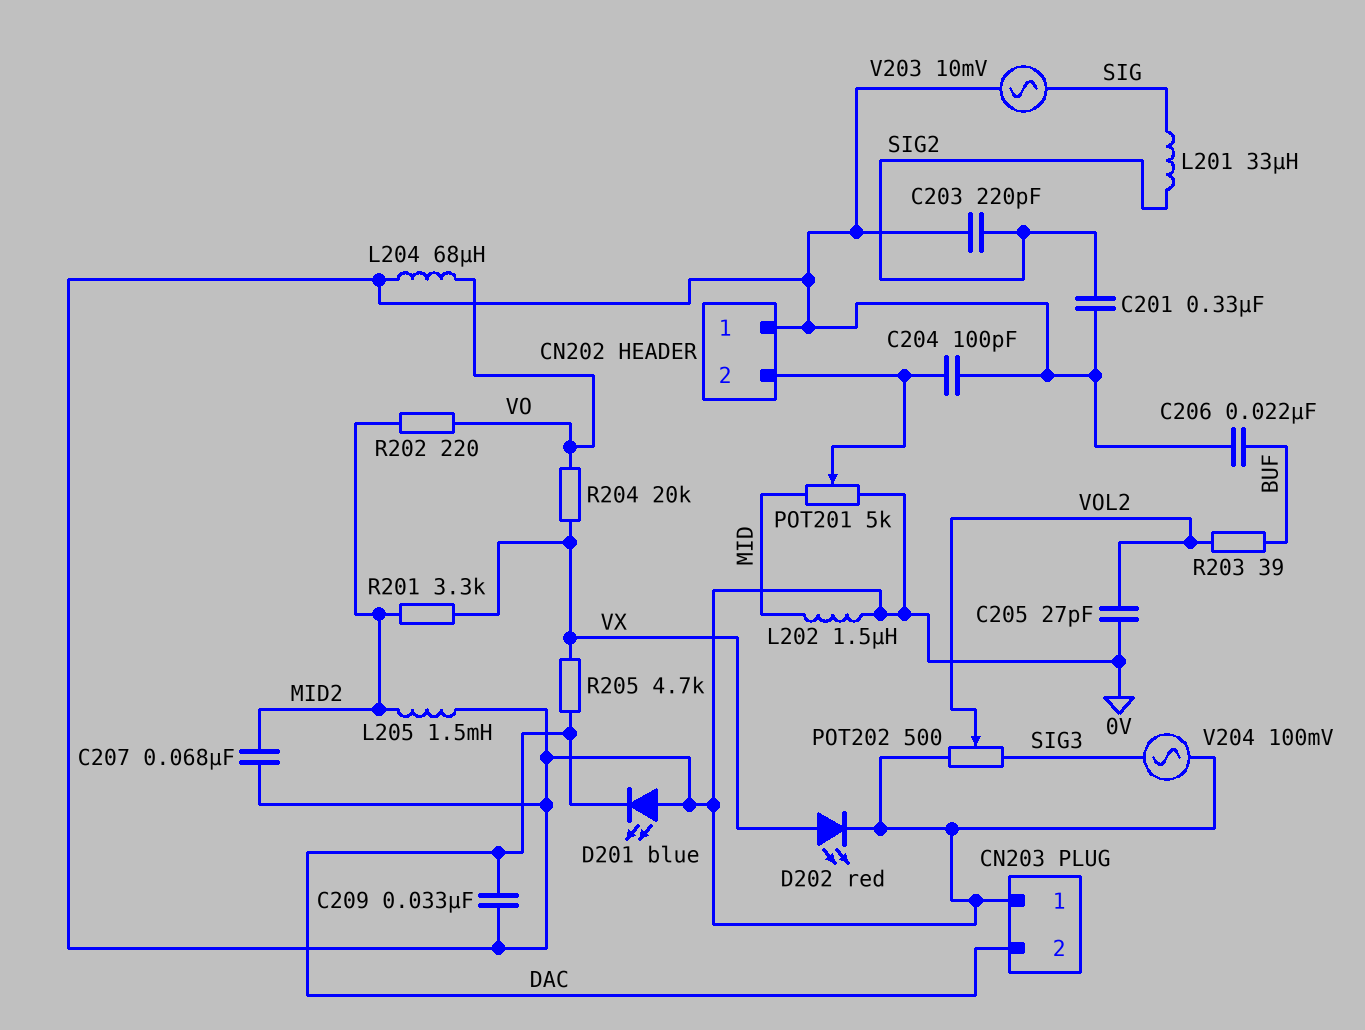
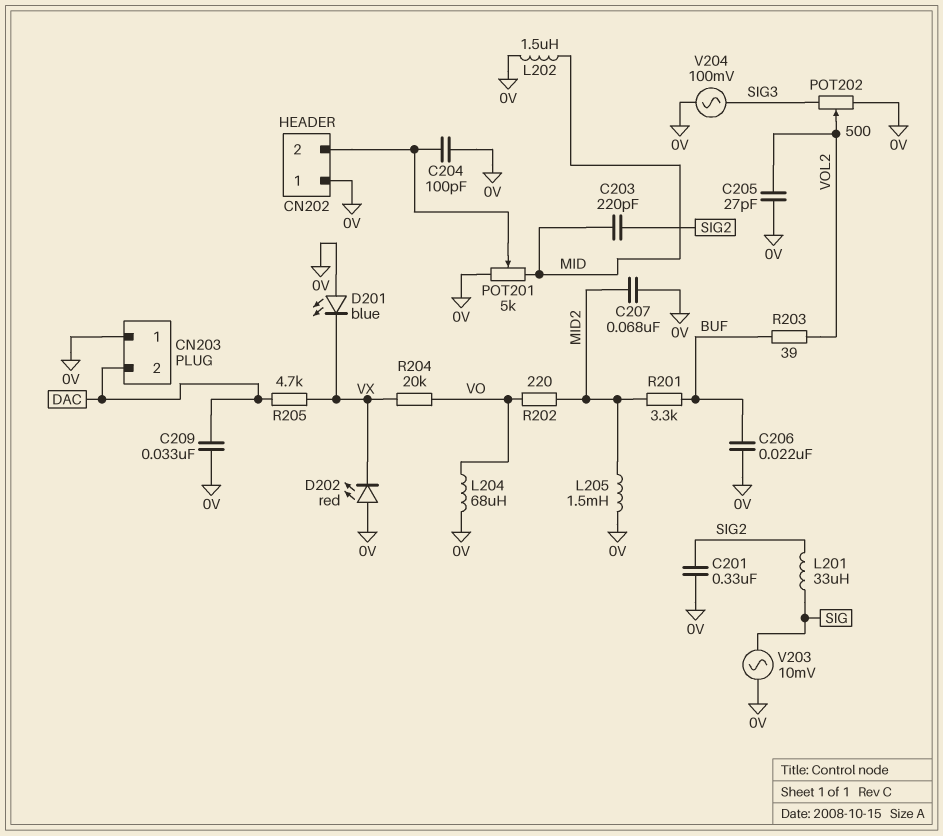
C203: 220pF (0V, SIG2) -> 220pF (MID, SIG2)
D201: LED blue (A 0V, K DAC) -> LED blue (A 0V, K VX)
D202: LED red (A VX, K 0V) -> LED red (A 0V, K VX)
R201: 3.3k (MID2, VX) -> 3.3k (BUF, MID2)

